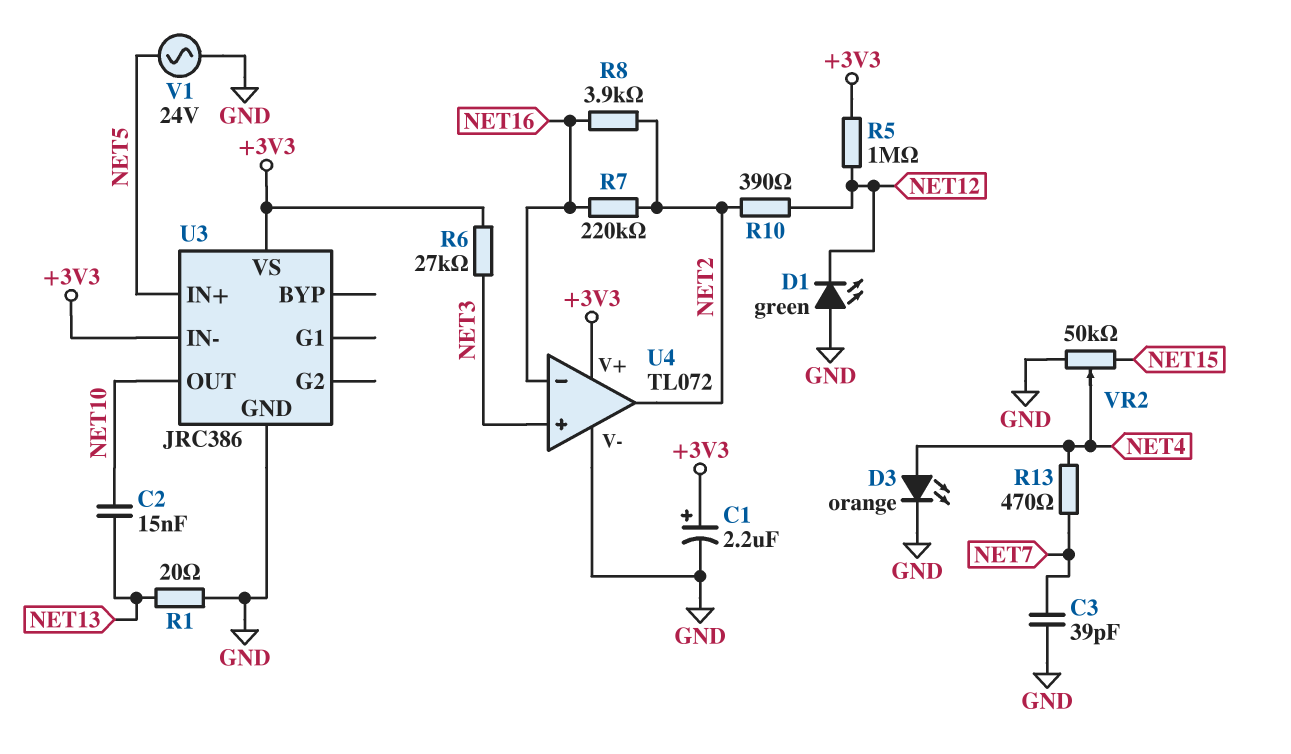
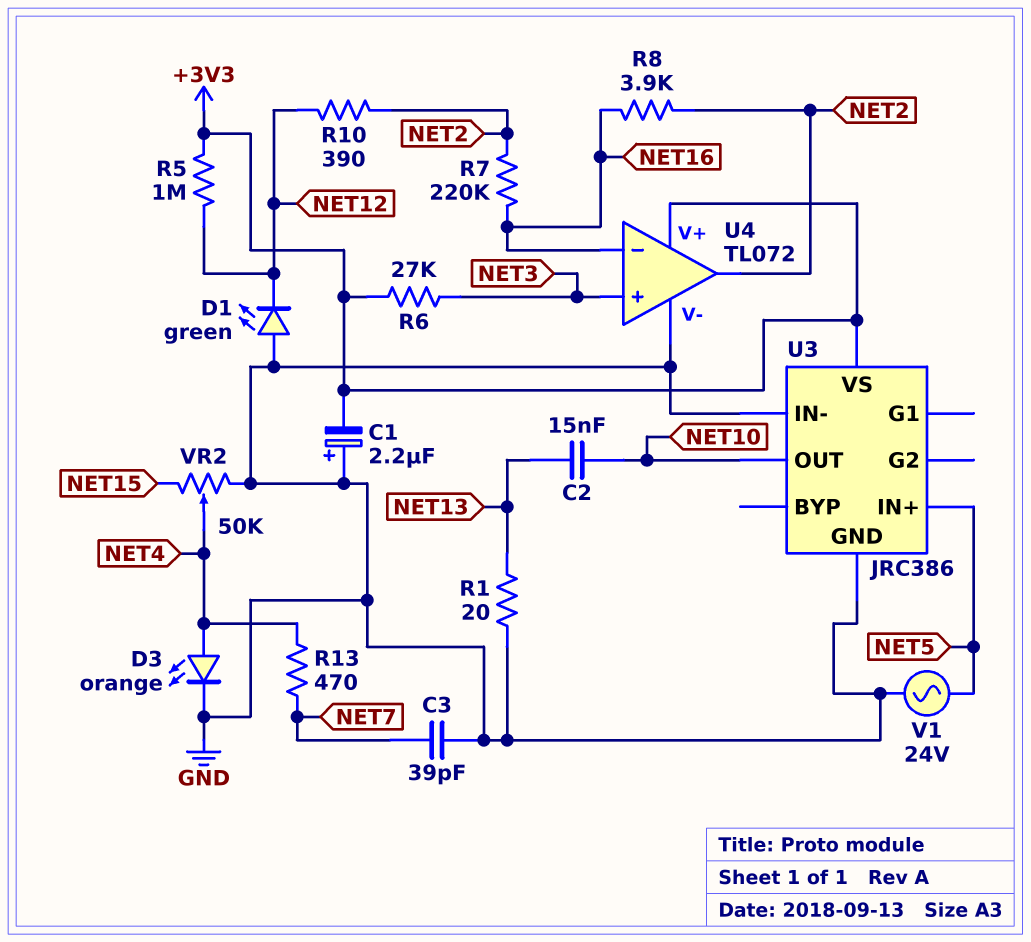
C1: 2.2uF (plus +3V3, minus GND) -> 2.2uF (plus GND, minus +3V3)
U3 pin IN-: +3V3 -> GND

